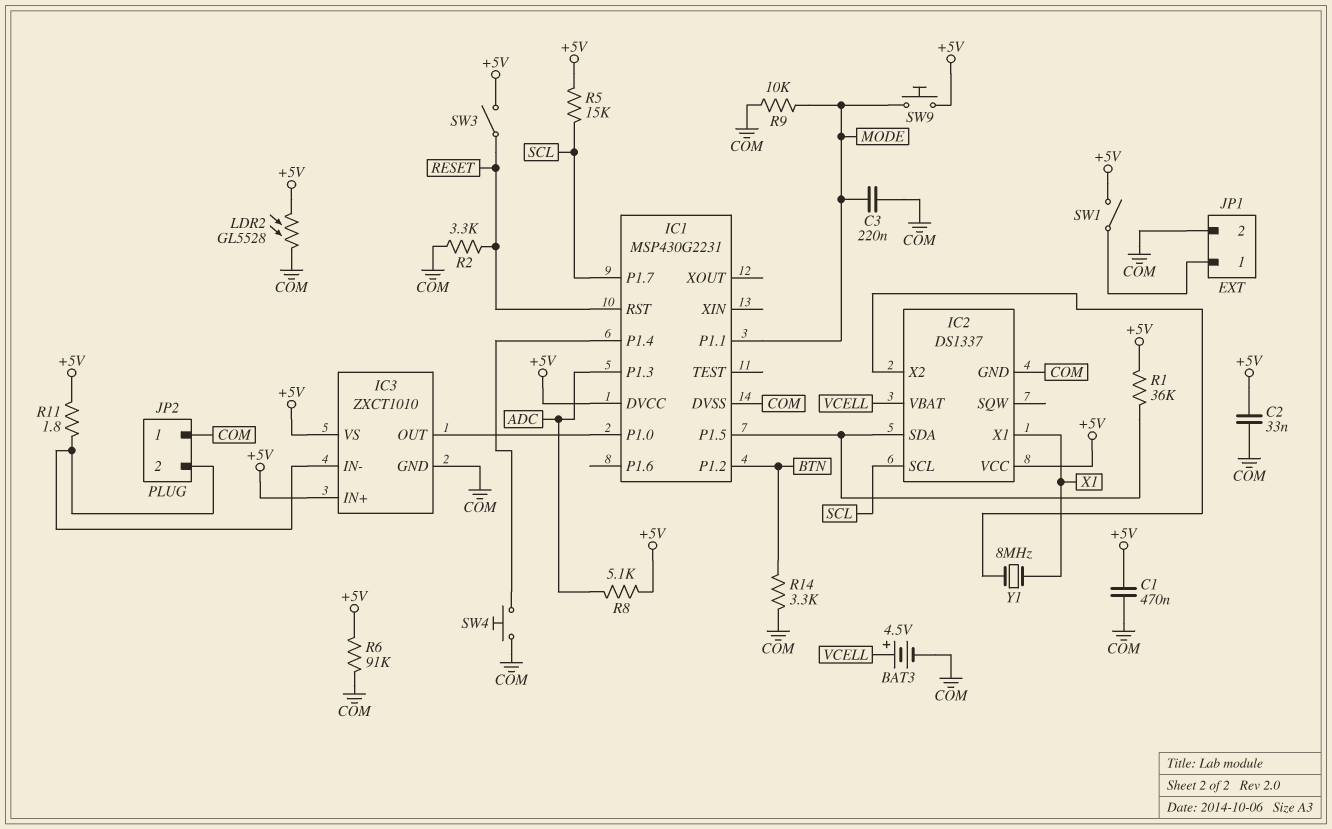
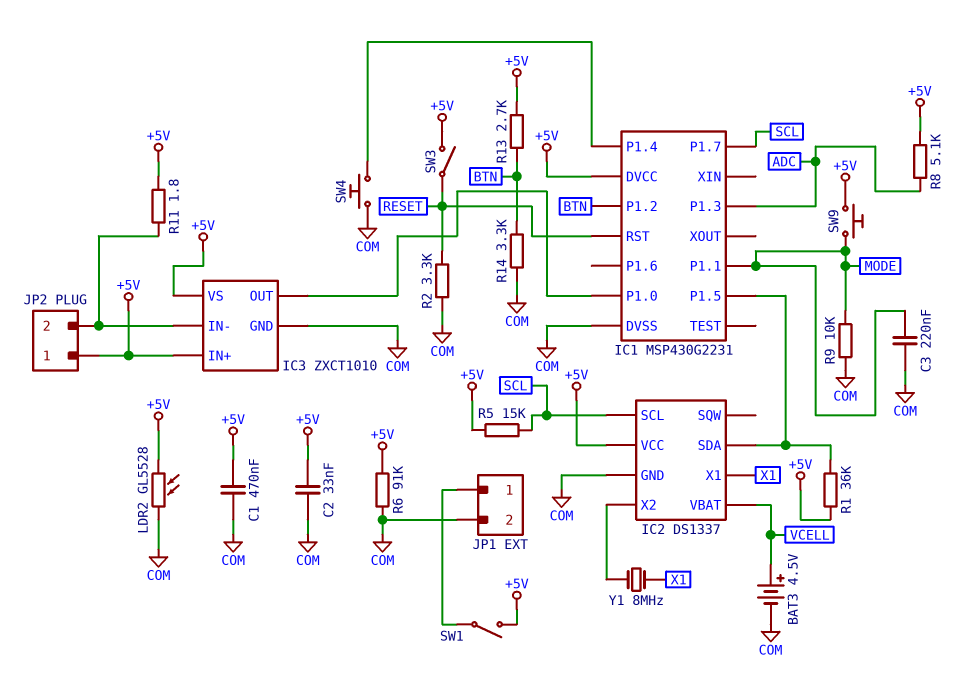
JP2 pin 1: COM -> +5V
R13: none -> 2.7k (+5V, BTN)

